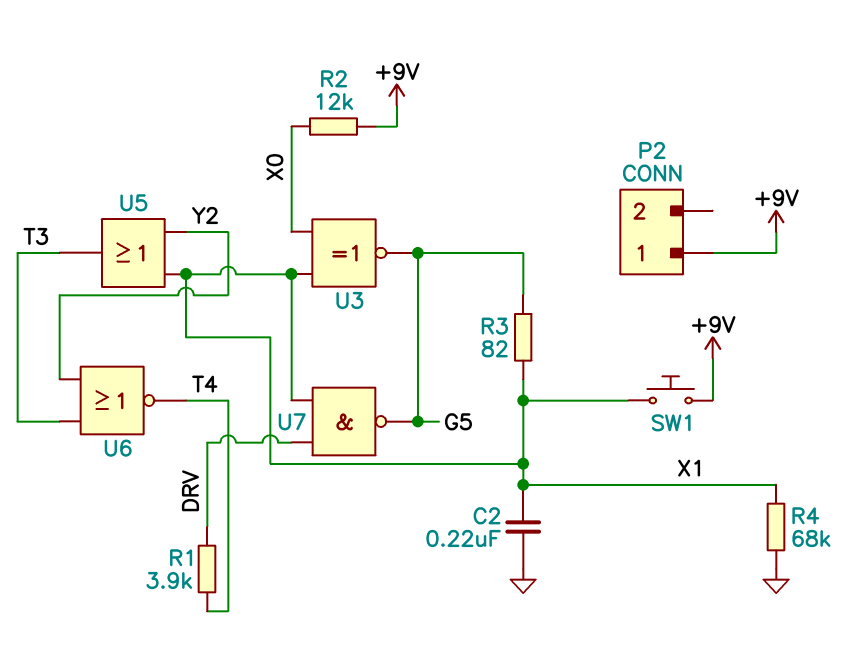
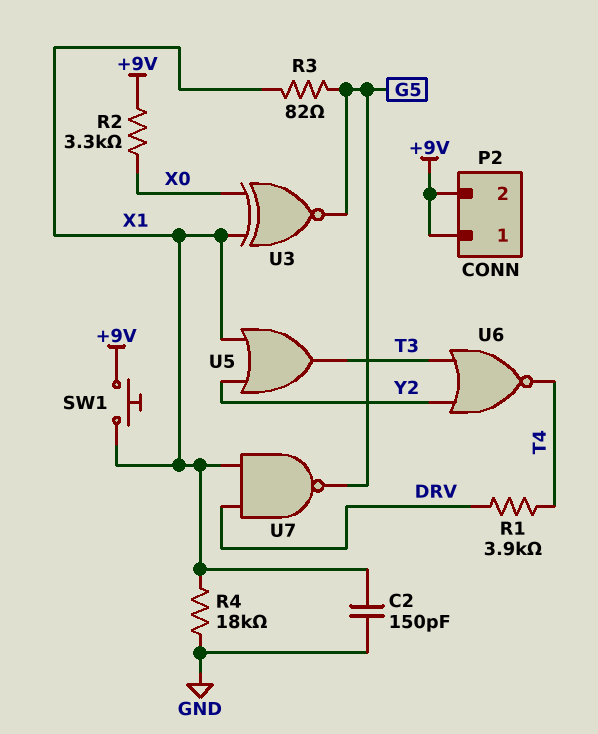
C2: 220nF (GND, X1) -> 150pF (GND, X1)
P2 pin 2: none -> +9V
R2: 12k (+9V, X0) -> 3.3k (+9V, X0)
R4: 68k (GND, X1) -> 18k (GND, X1)

